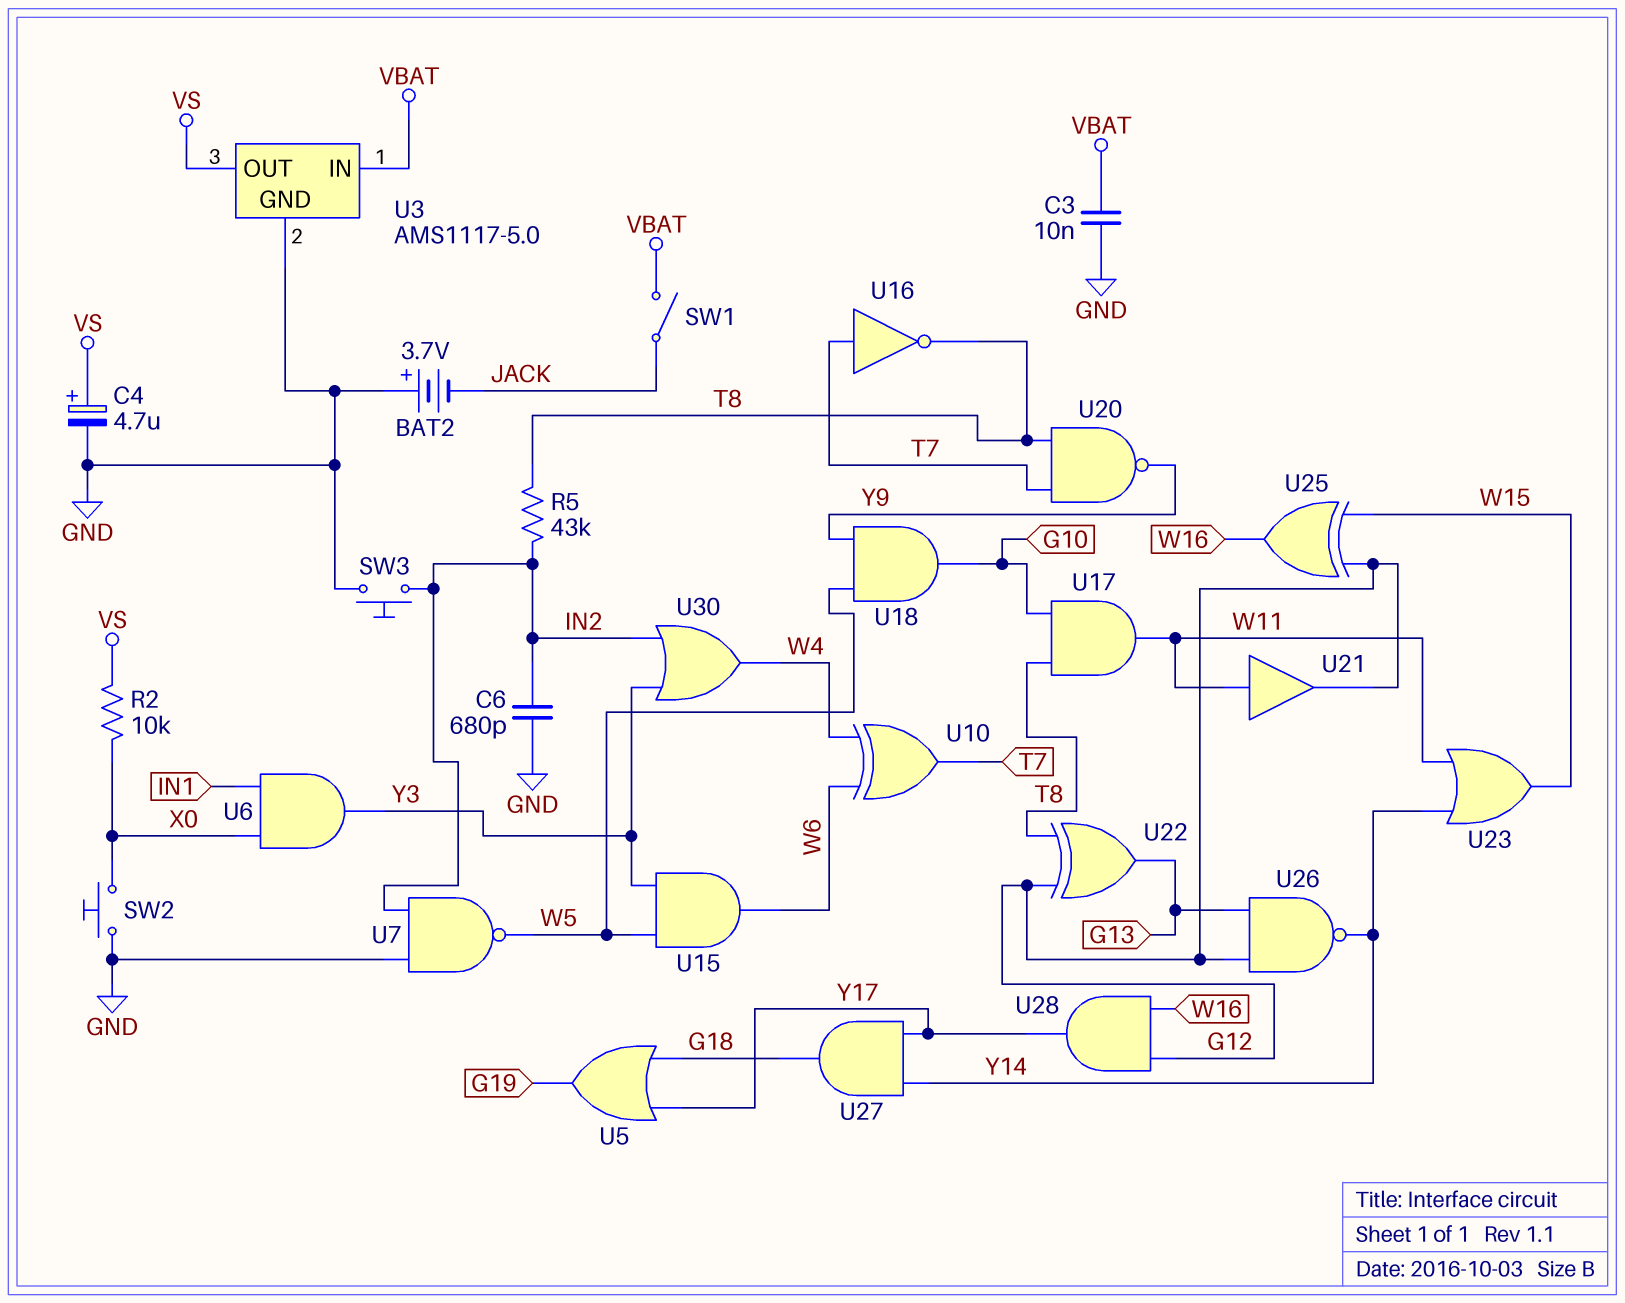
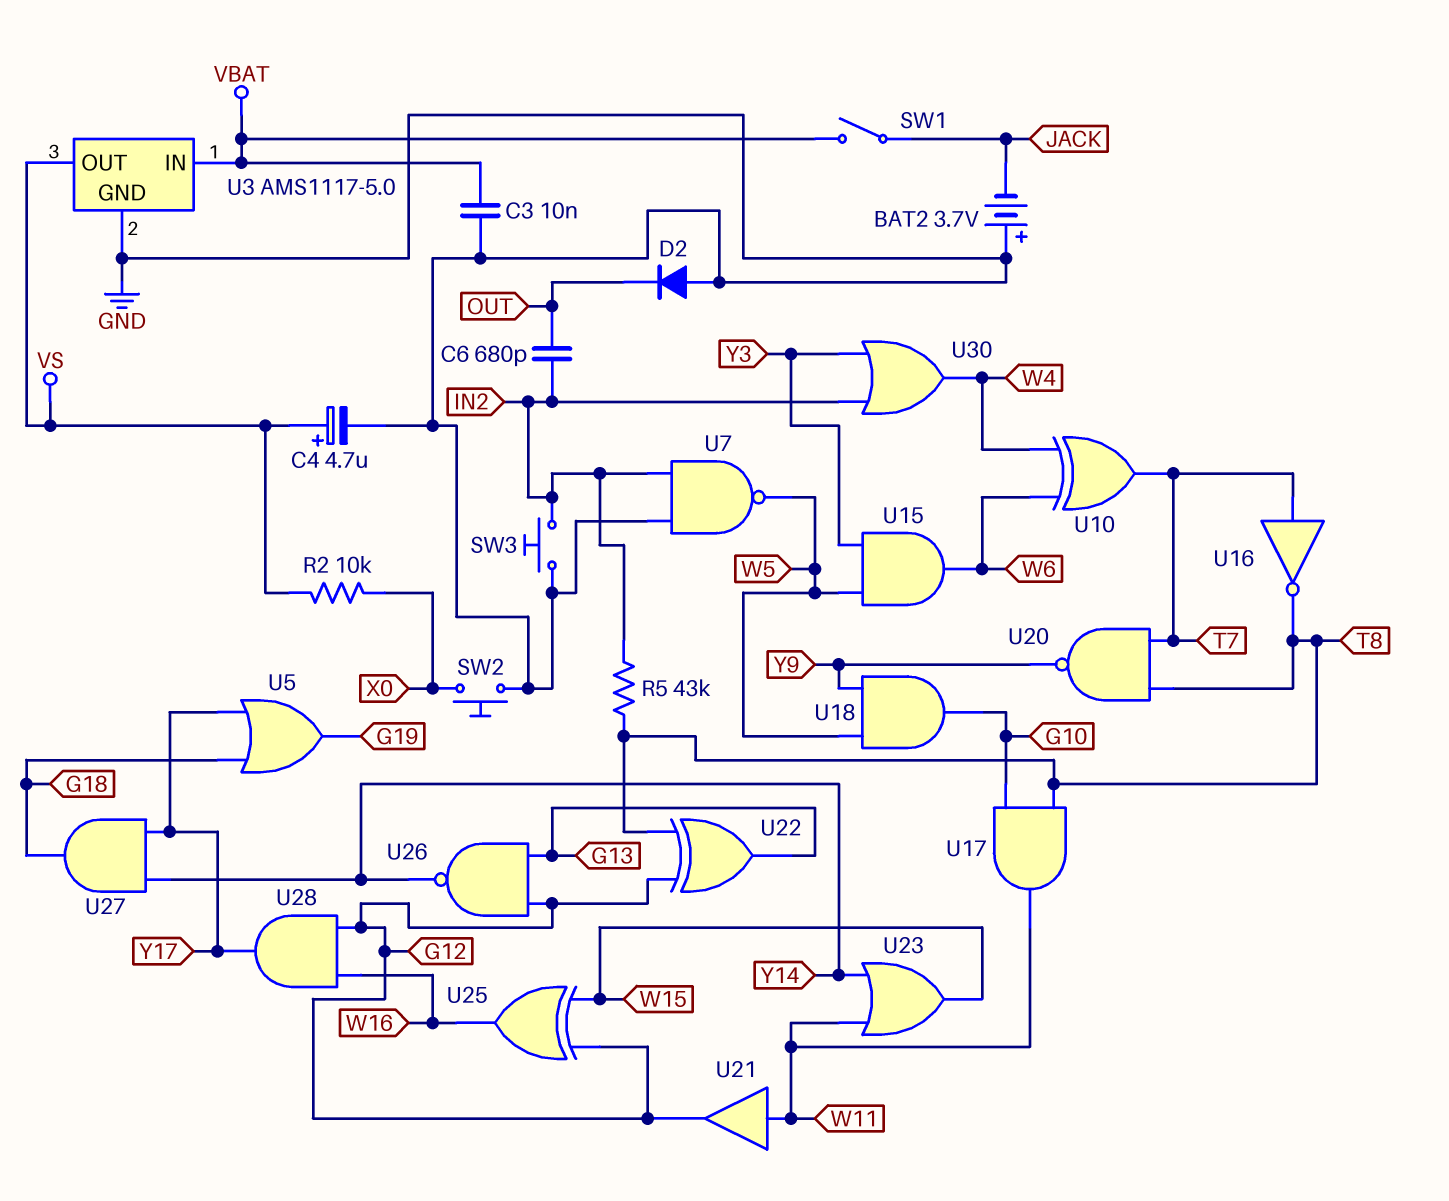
C6: 680pF (GND, IN2) -> 680pF (IN2, OUT)
D2: none -> diode (A GND, K OUT)
U6: AND (in IN1, in X0, out Y3) -> none

